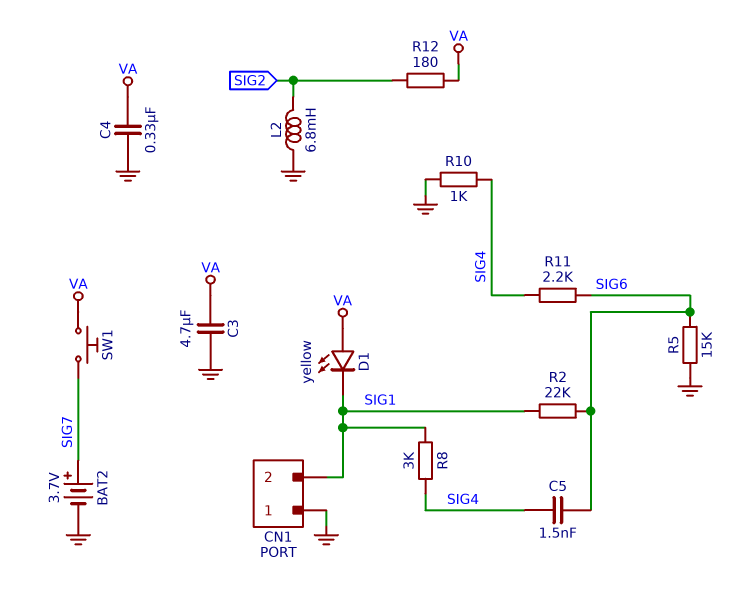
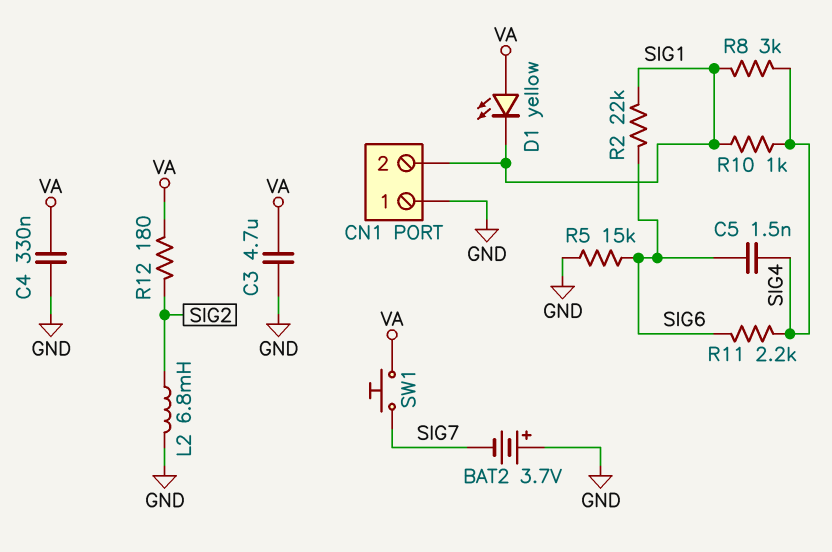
BAT2: 3.7V (plus SIG7, minus GND) -> 3.7V (plus GND, minus SIG7)
R10: 1k (GND, SIG4) -> 1k (SIG1, SIG4)

